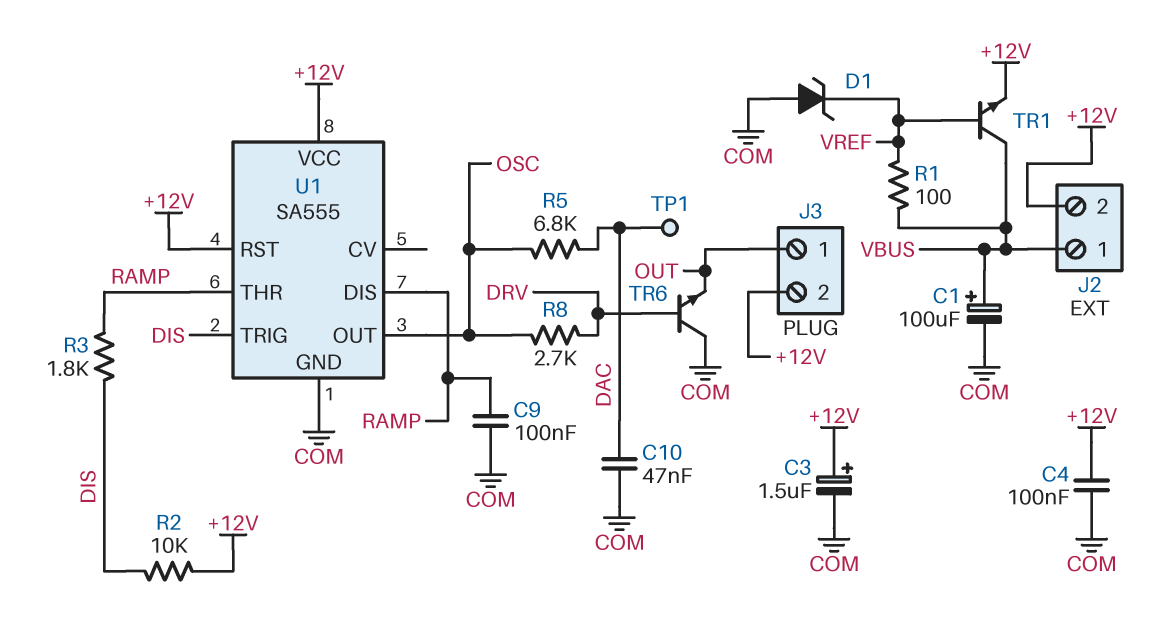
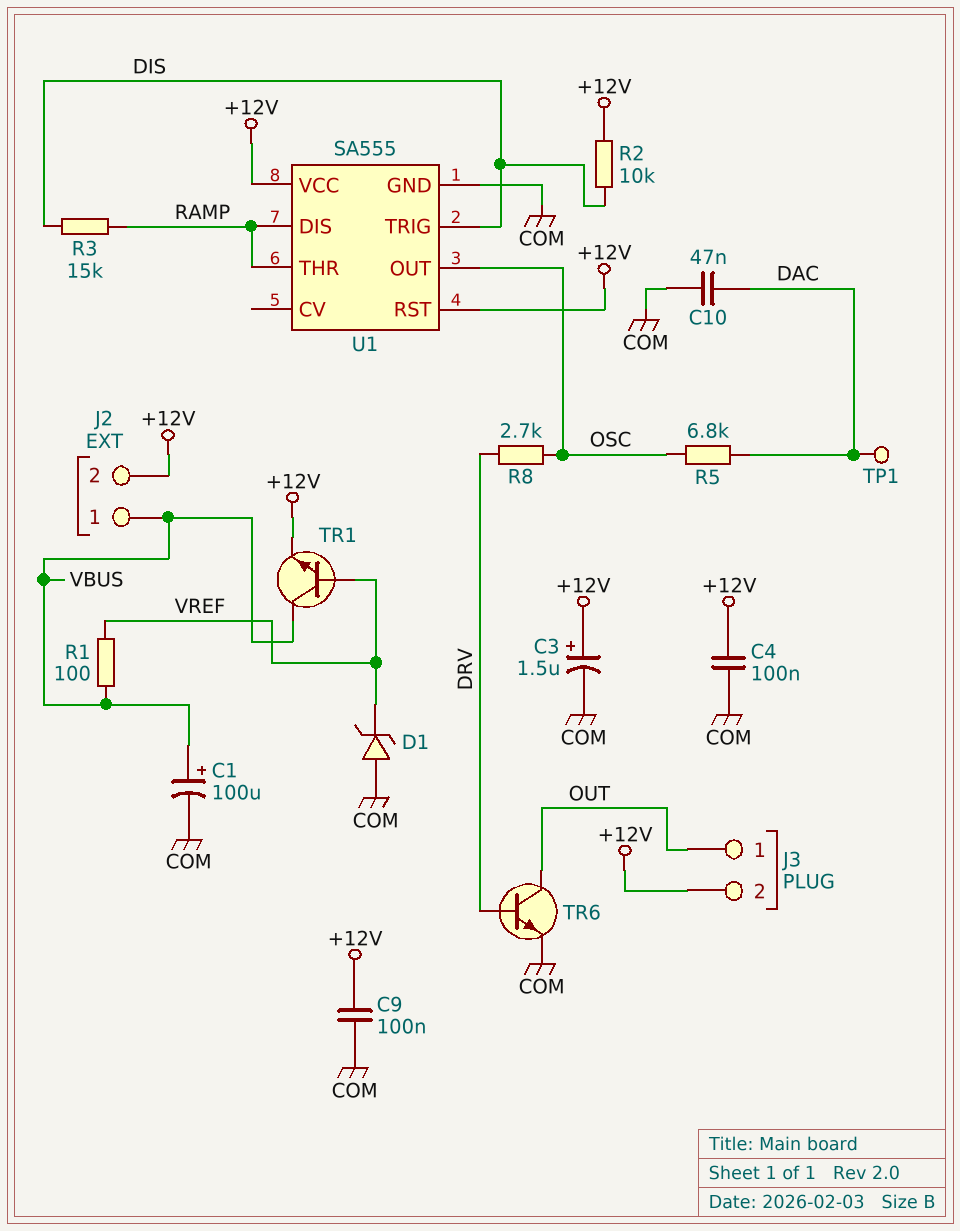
C9: 100nF (COM, RAMP) -> 100nF (+12V, COM)
R3: 1.8k (DIS, RAMP) -> 15k (DIS, RAMP)
TR6: NPN (B DRV, C COM, E OUT) -> NPN (B DRV, C OUT, E COM)

